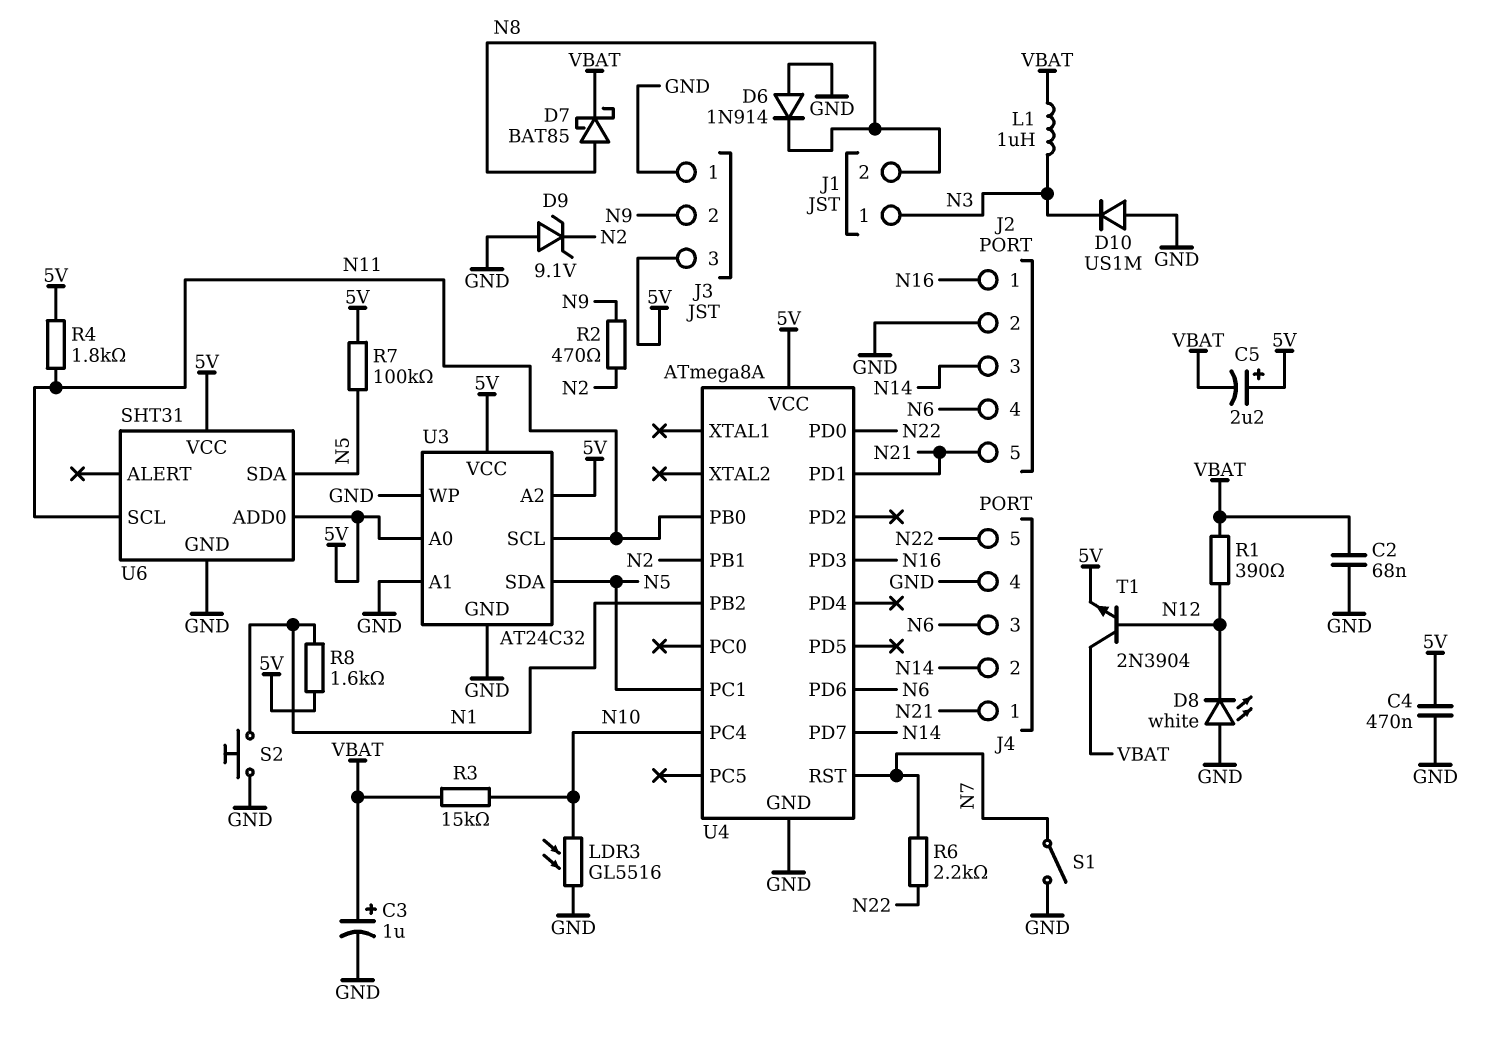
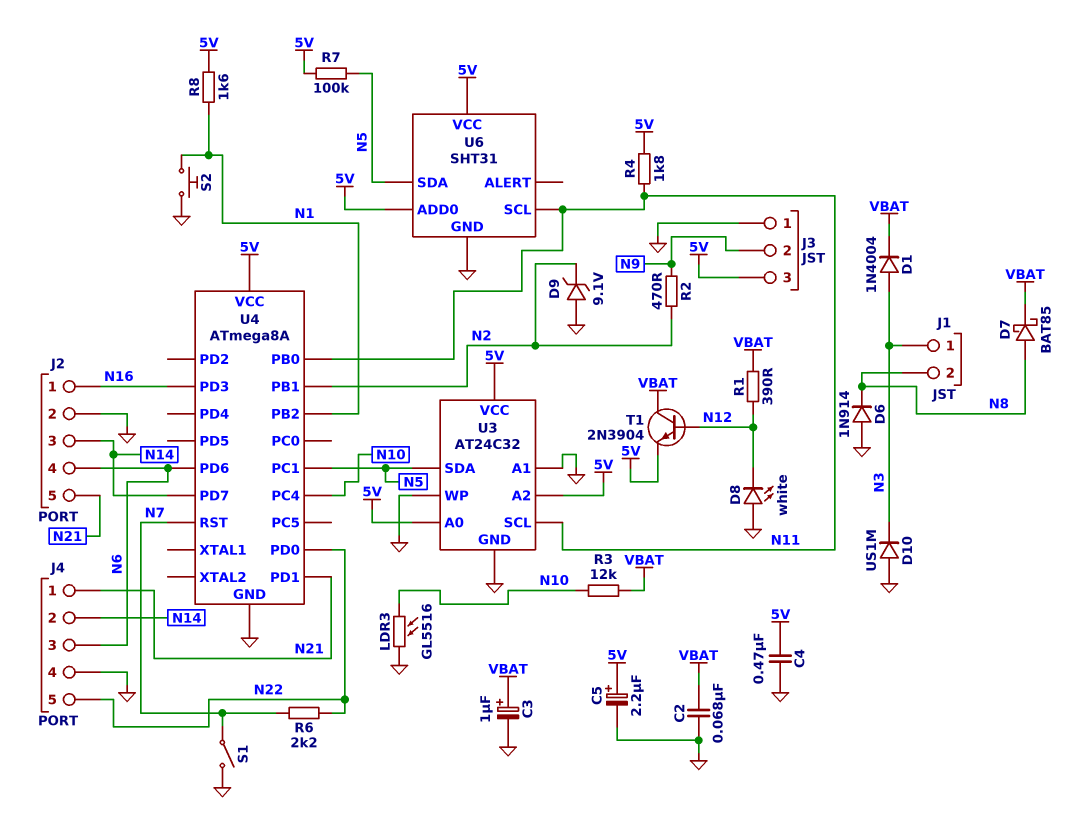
C5: 2.2uF (plus 5V, minus VBAT) -> 2.2uF (plus 5V, minus GND)
D1: none -> diode 1N4004 (A N3, K VBAT)
L1: 1uH (N3, VBAT) -> none
R3: 15k (N10, VBAT) -> 12k (N10, VBAT)

